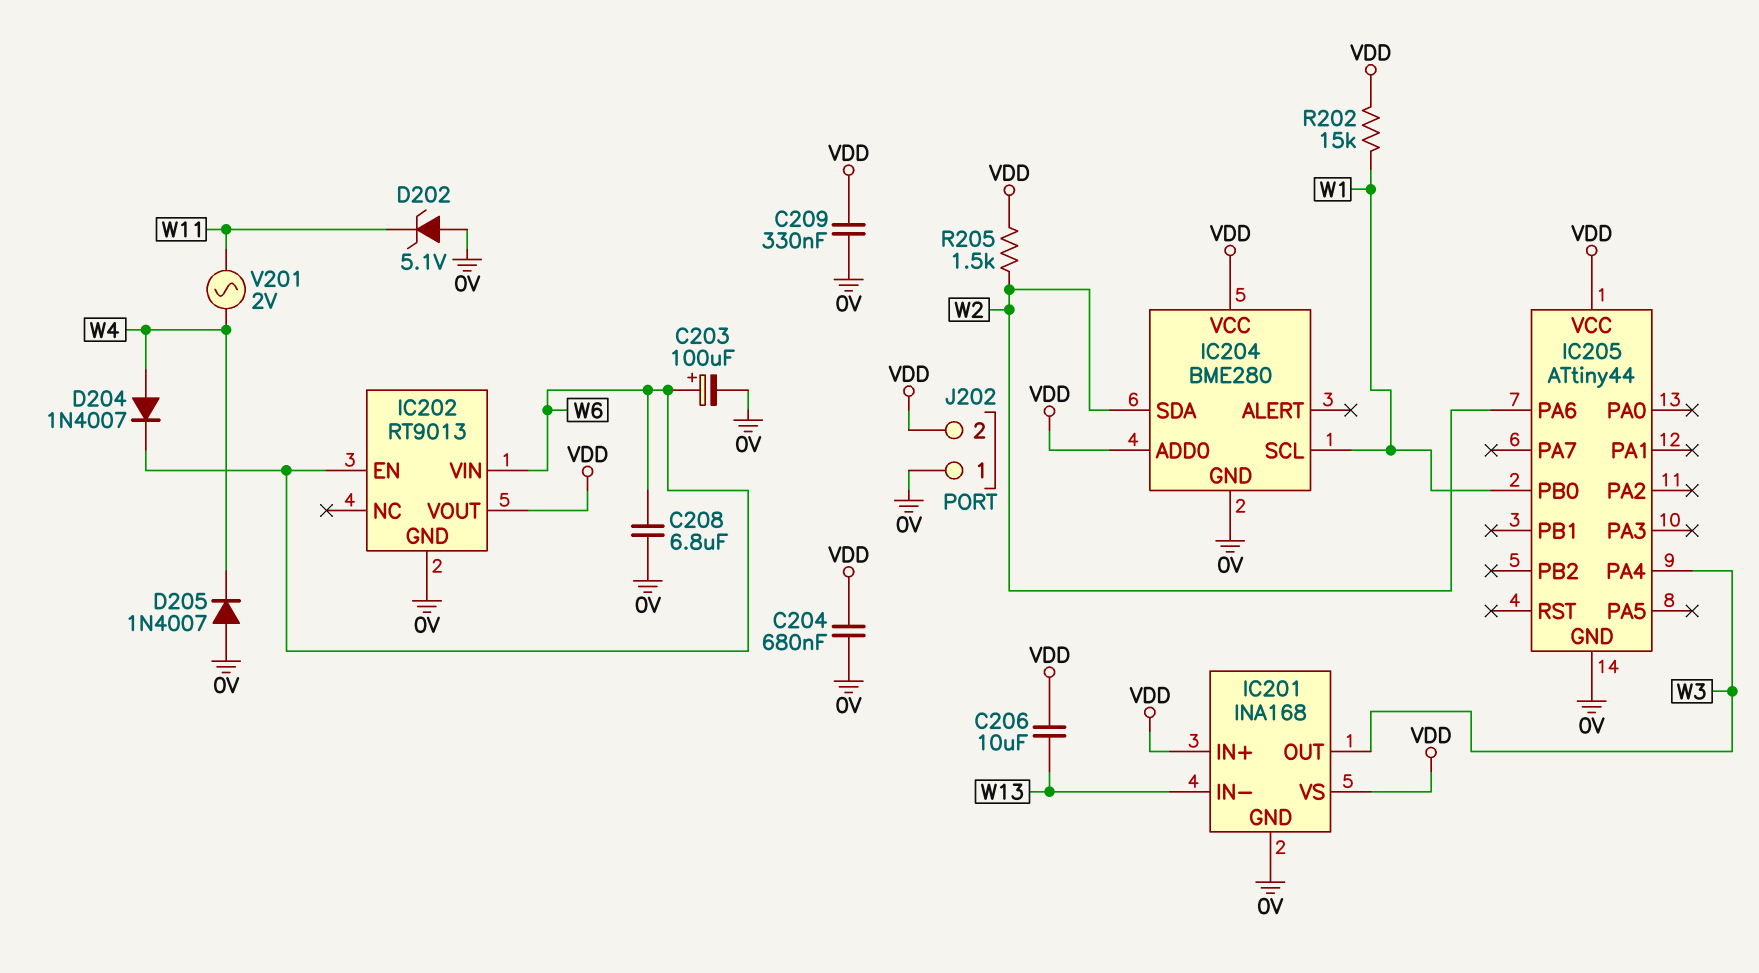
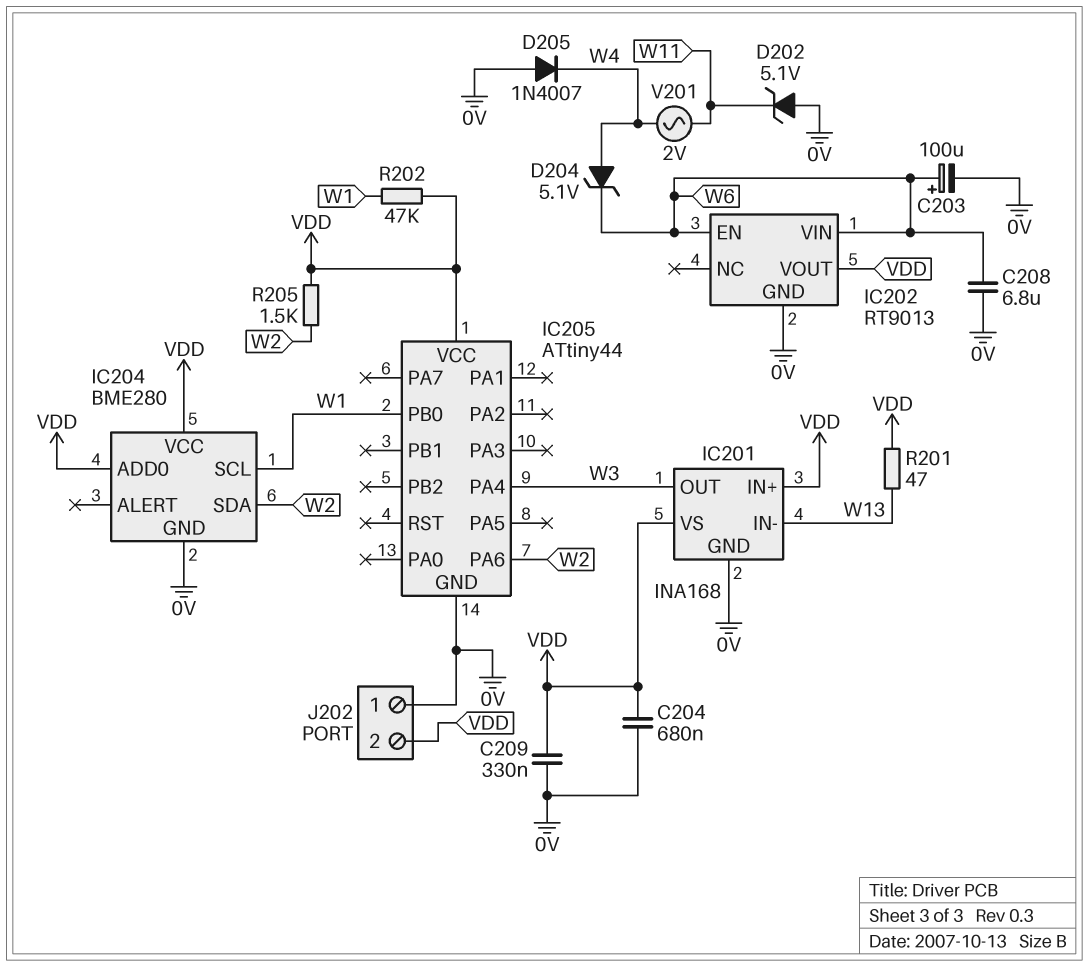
C206: 10uF (VDD, W13) -> none
D204: diode 1N4007 (A W4, K W6) -> zener 5.1V (A W4, K W6)
R201: none -> 47 (VDD, W13)
R202: 15k (VDD, W1) -> 47k (VDD, W1)

